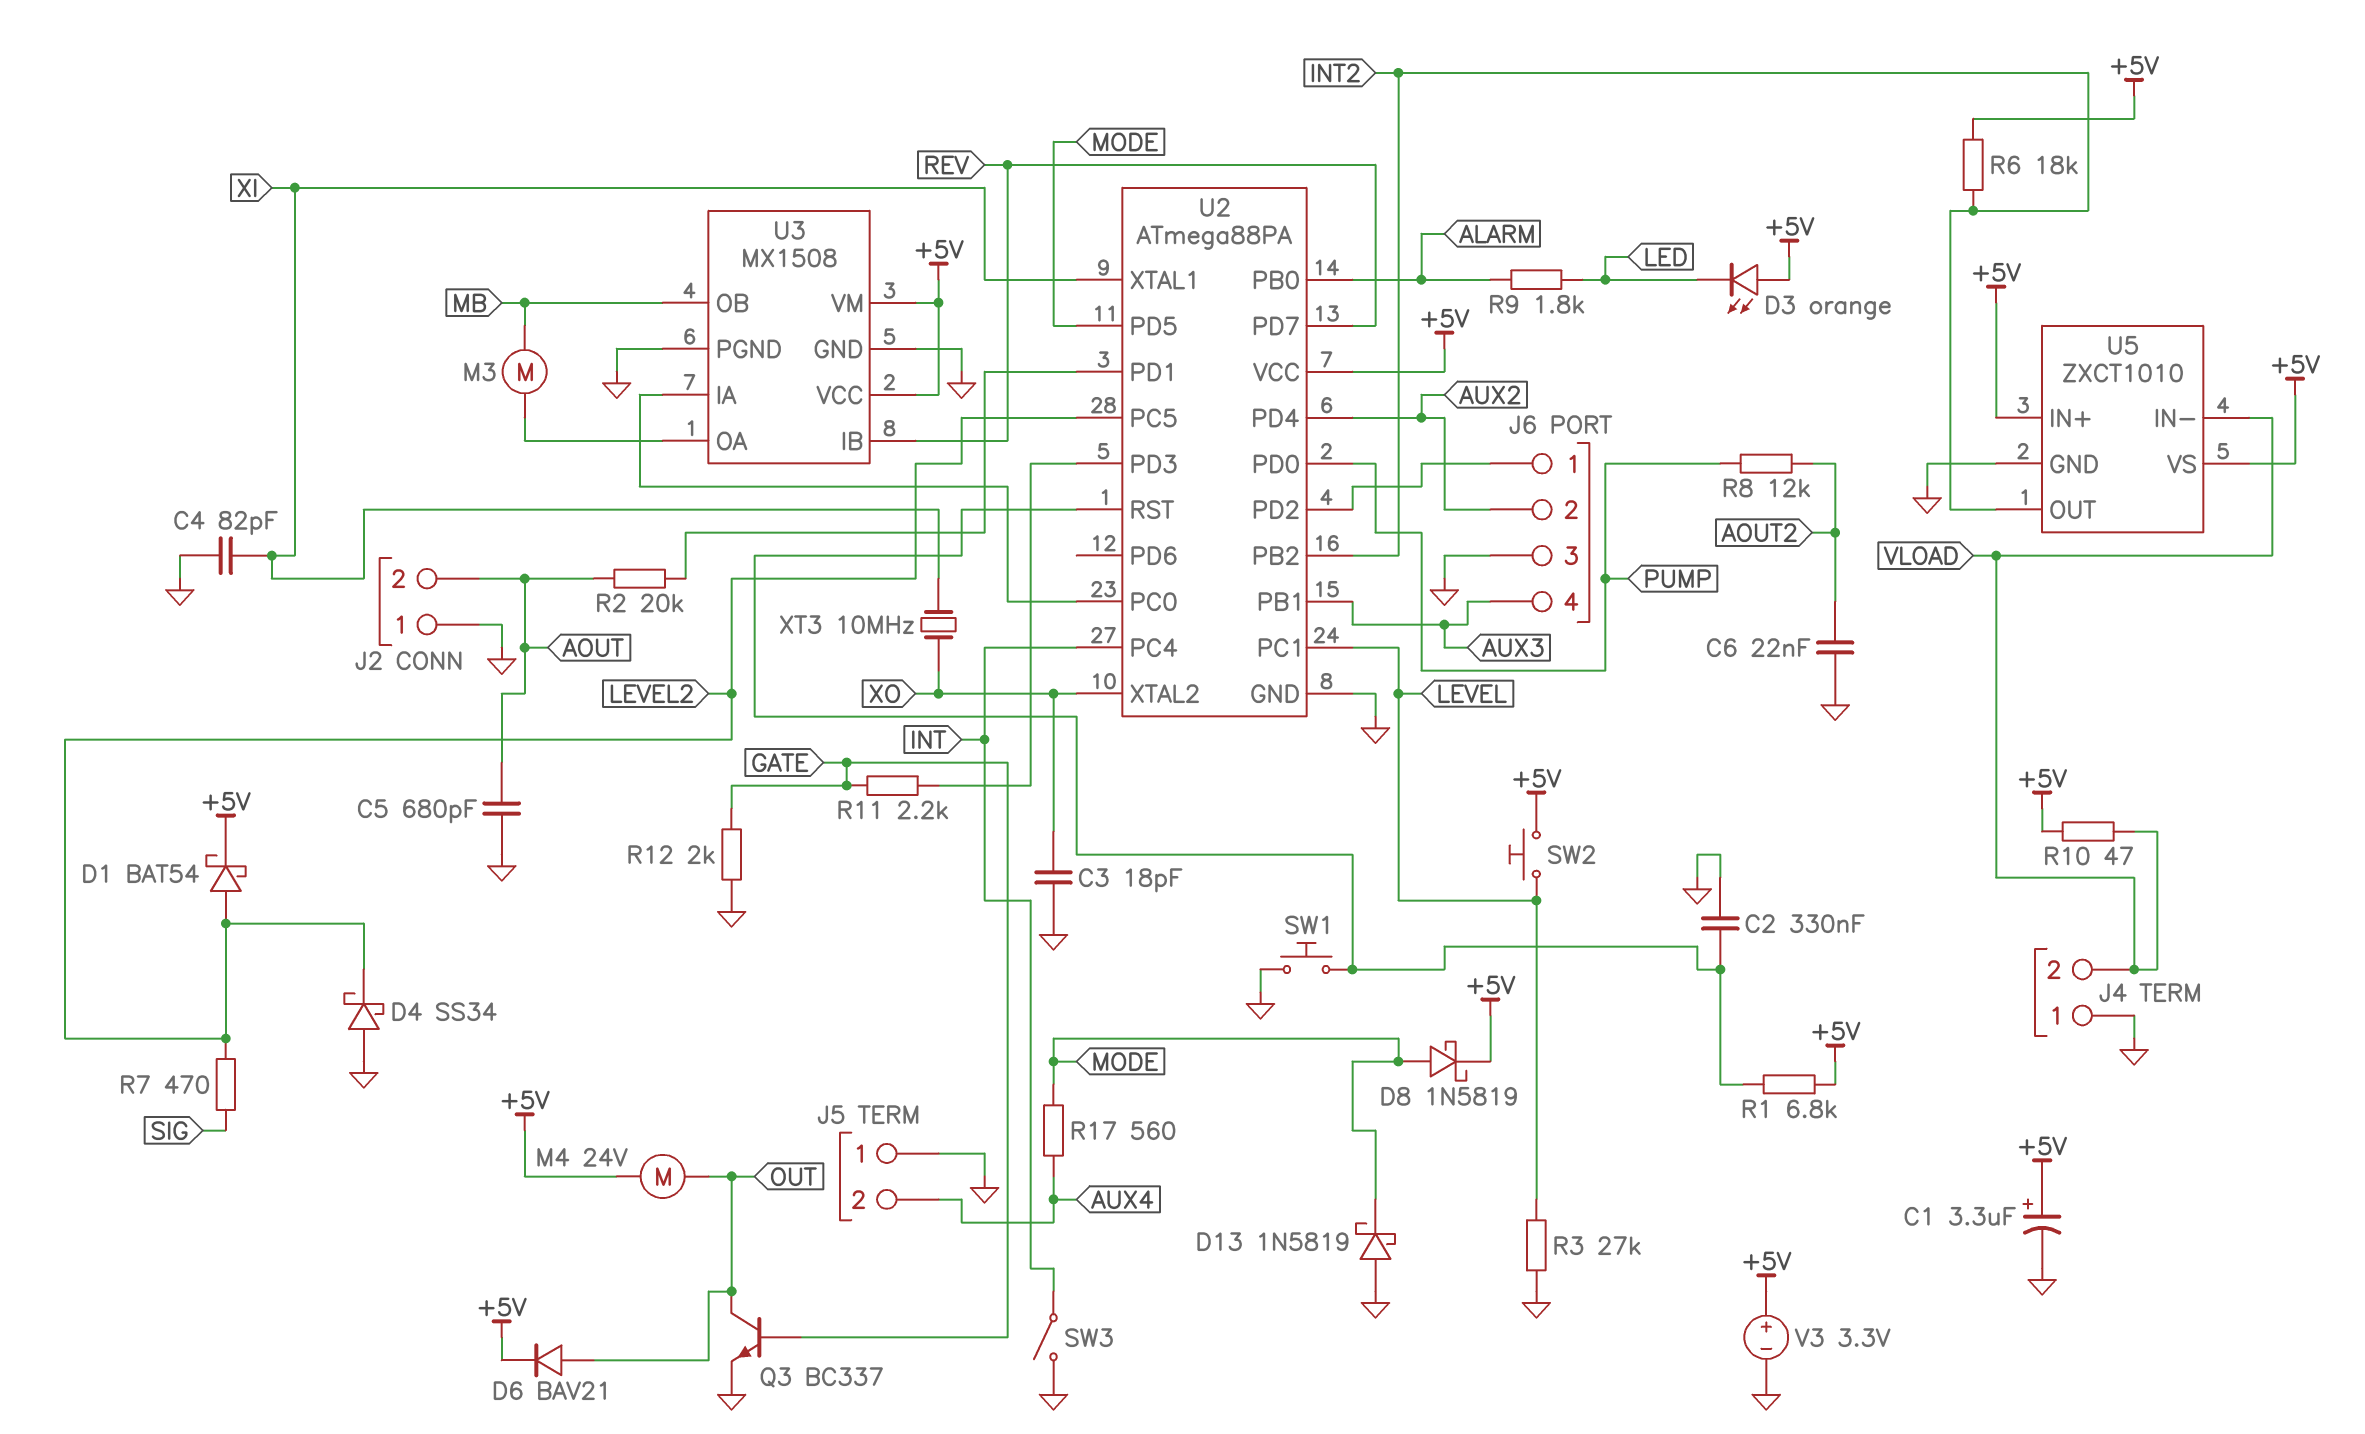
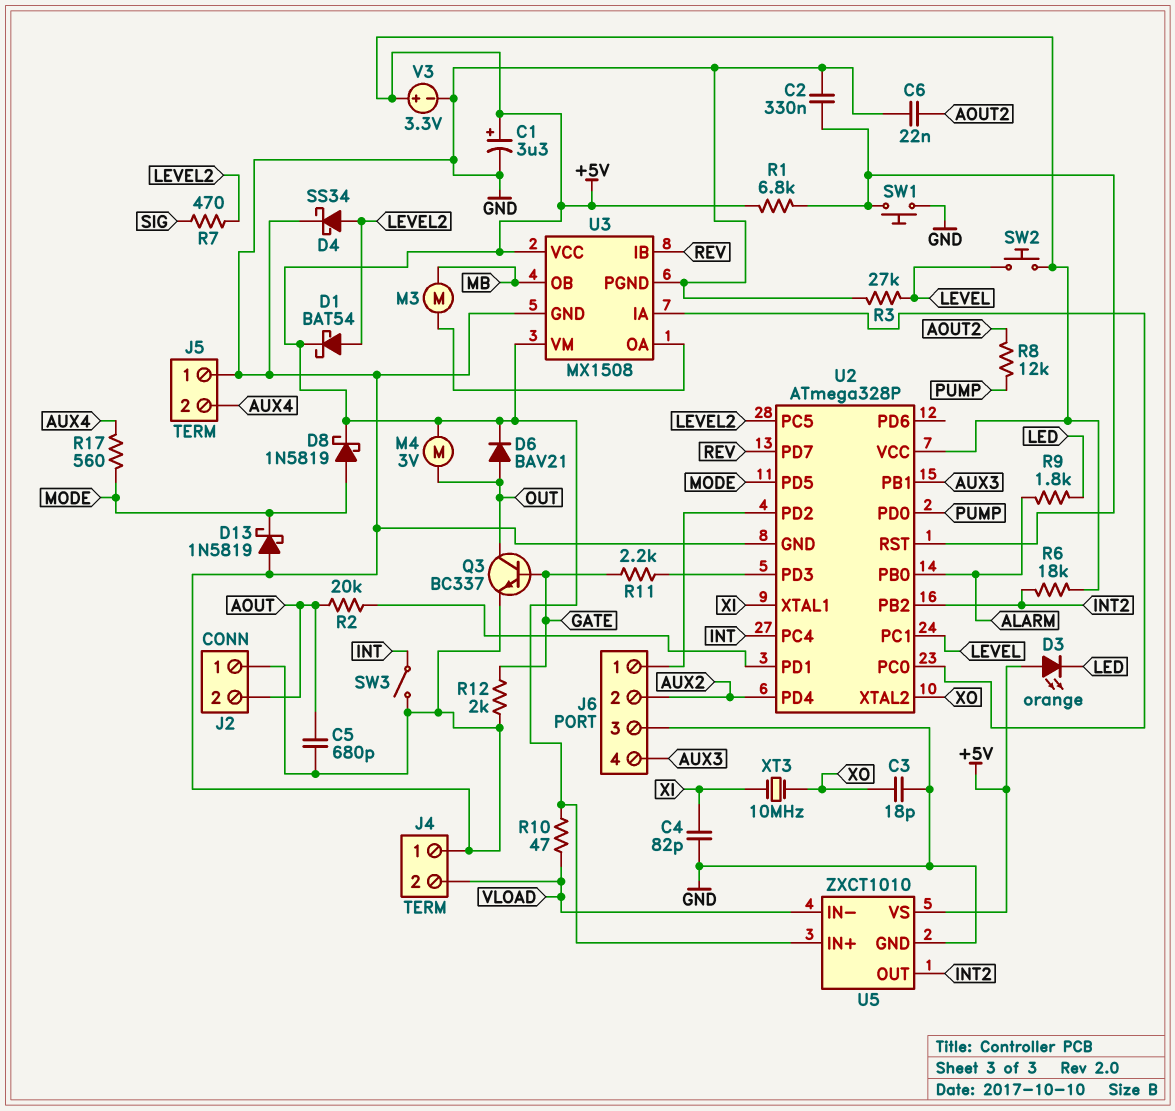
D4: schottky SS34 (A GND, K LEVEL2) -> schottky SS34 (A LEVEL2, K GND)
M4: motor 24V (+5V, OUT) -> motor 3V (+5V, OUT)
U2: ATmega88PA -> ATmega328P

